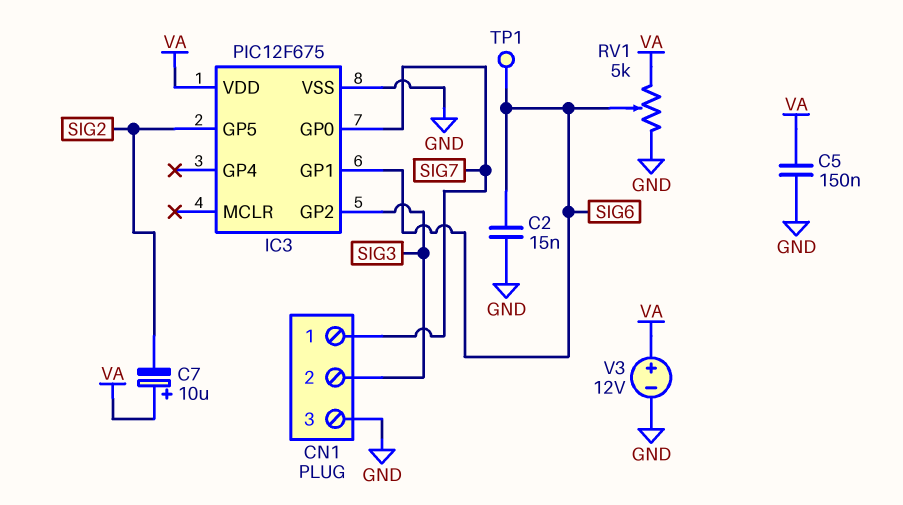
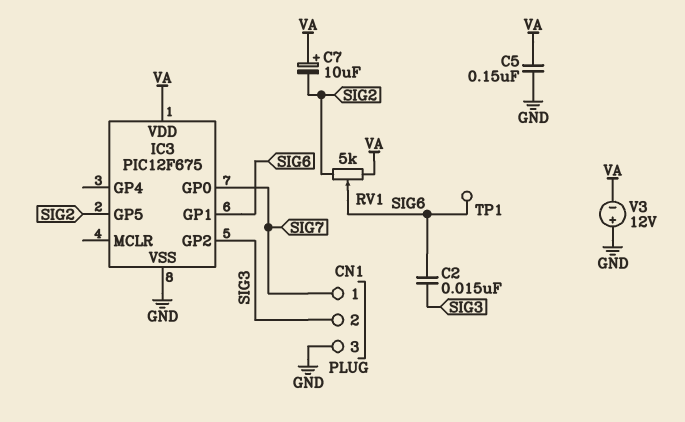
C2: 15nF (GND, SIG6) -> 15nF (SIG3, SIG6)
RV1: 5k (GND, VA, wiper SIG6) -> 5k (SIG2, VA, wiper SIG6)
V3: 12V (plus VA, minus GND) -> 12V (plus GND, minus VA)

